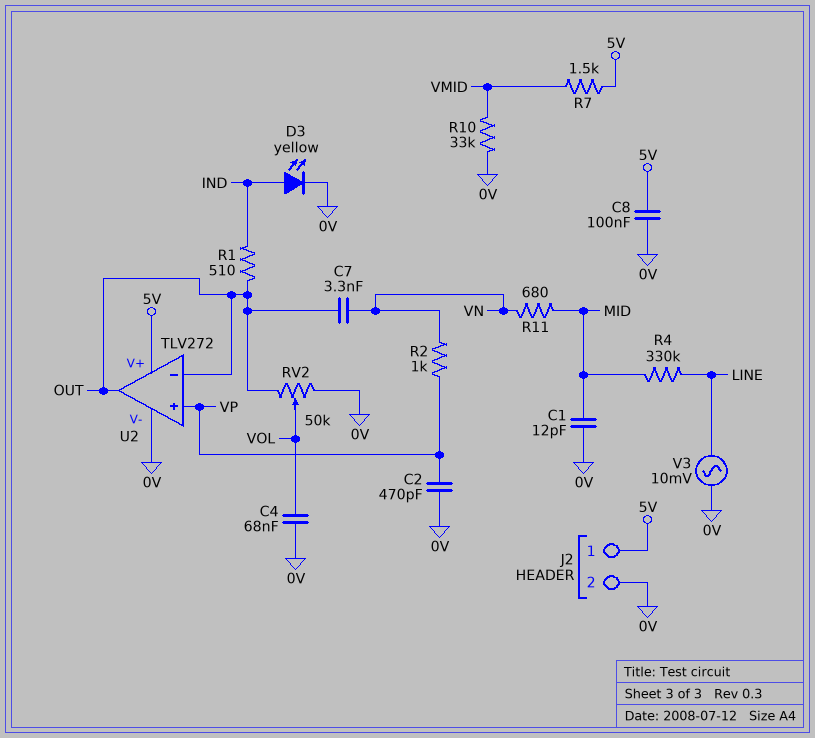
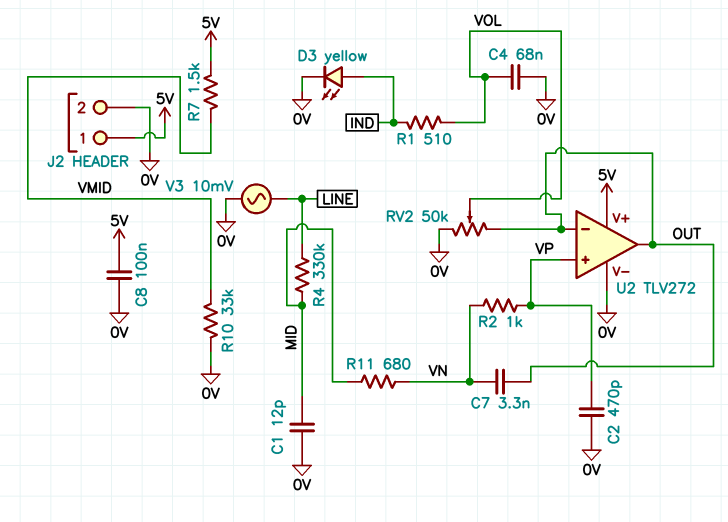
R1: 510 (IND, OUT) -> 510 (IND, VOL)

